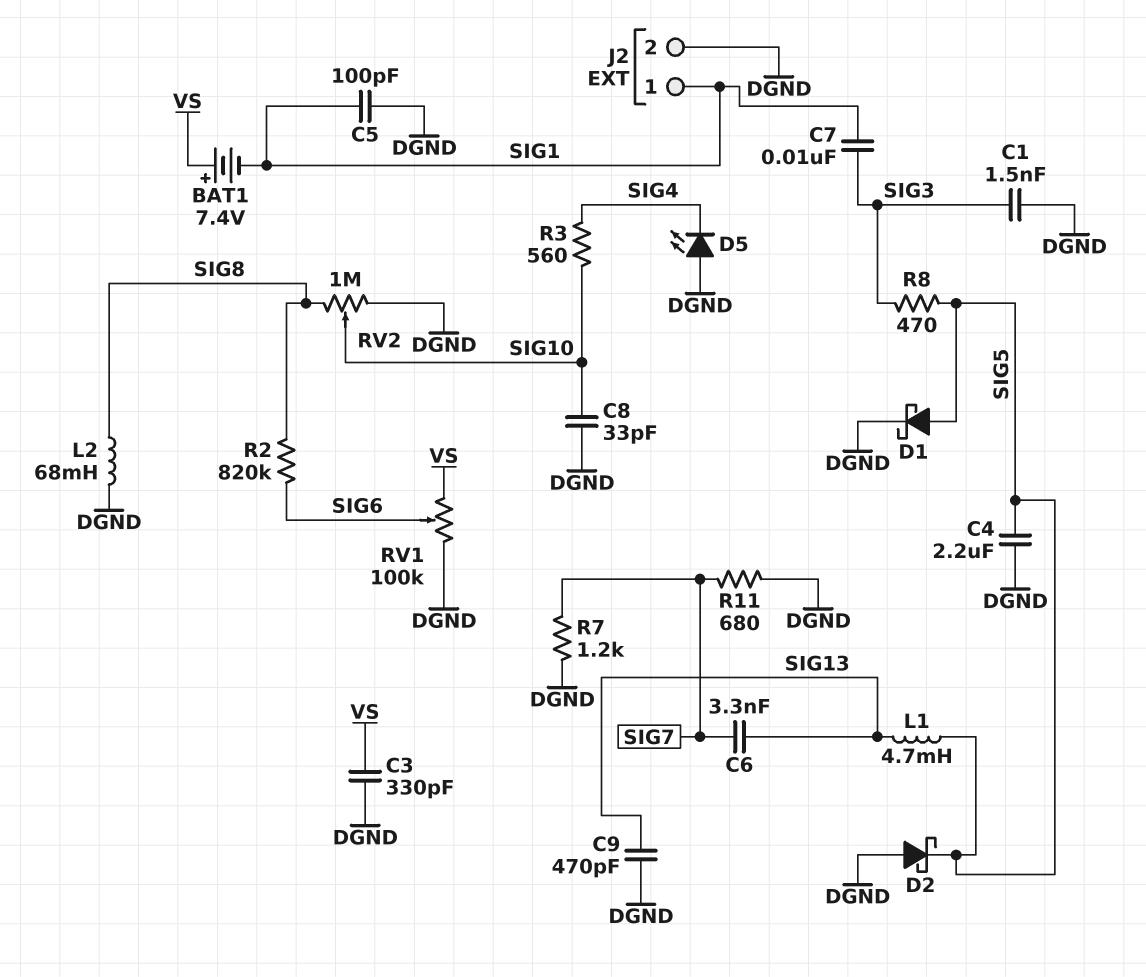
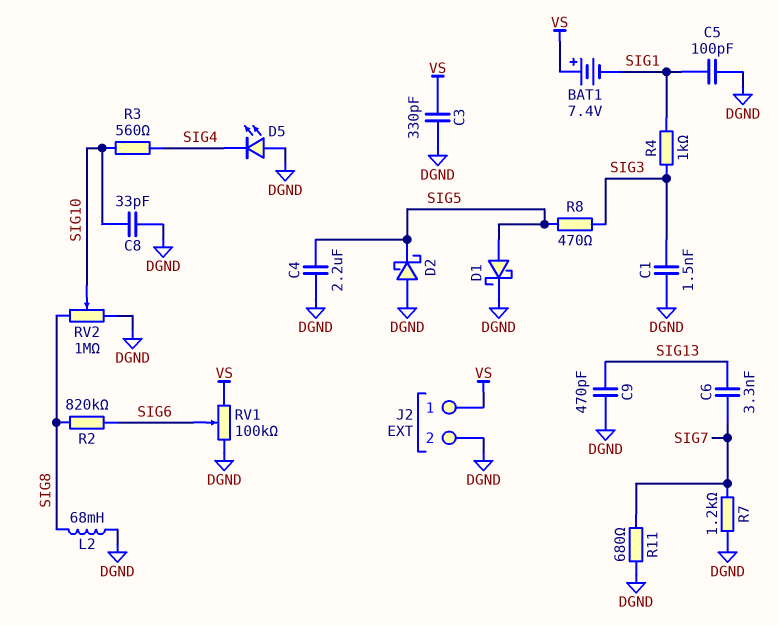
C7: 10nF (SIG1, SIG3) -> none
J2 pin 1: SIG1 -> VS
L1: 4.7mH (SIG5, SIG13) -> none
R4: none -> 1k (SIG1, SIG3)

